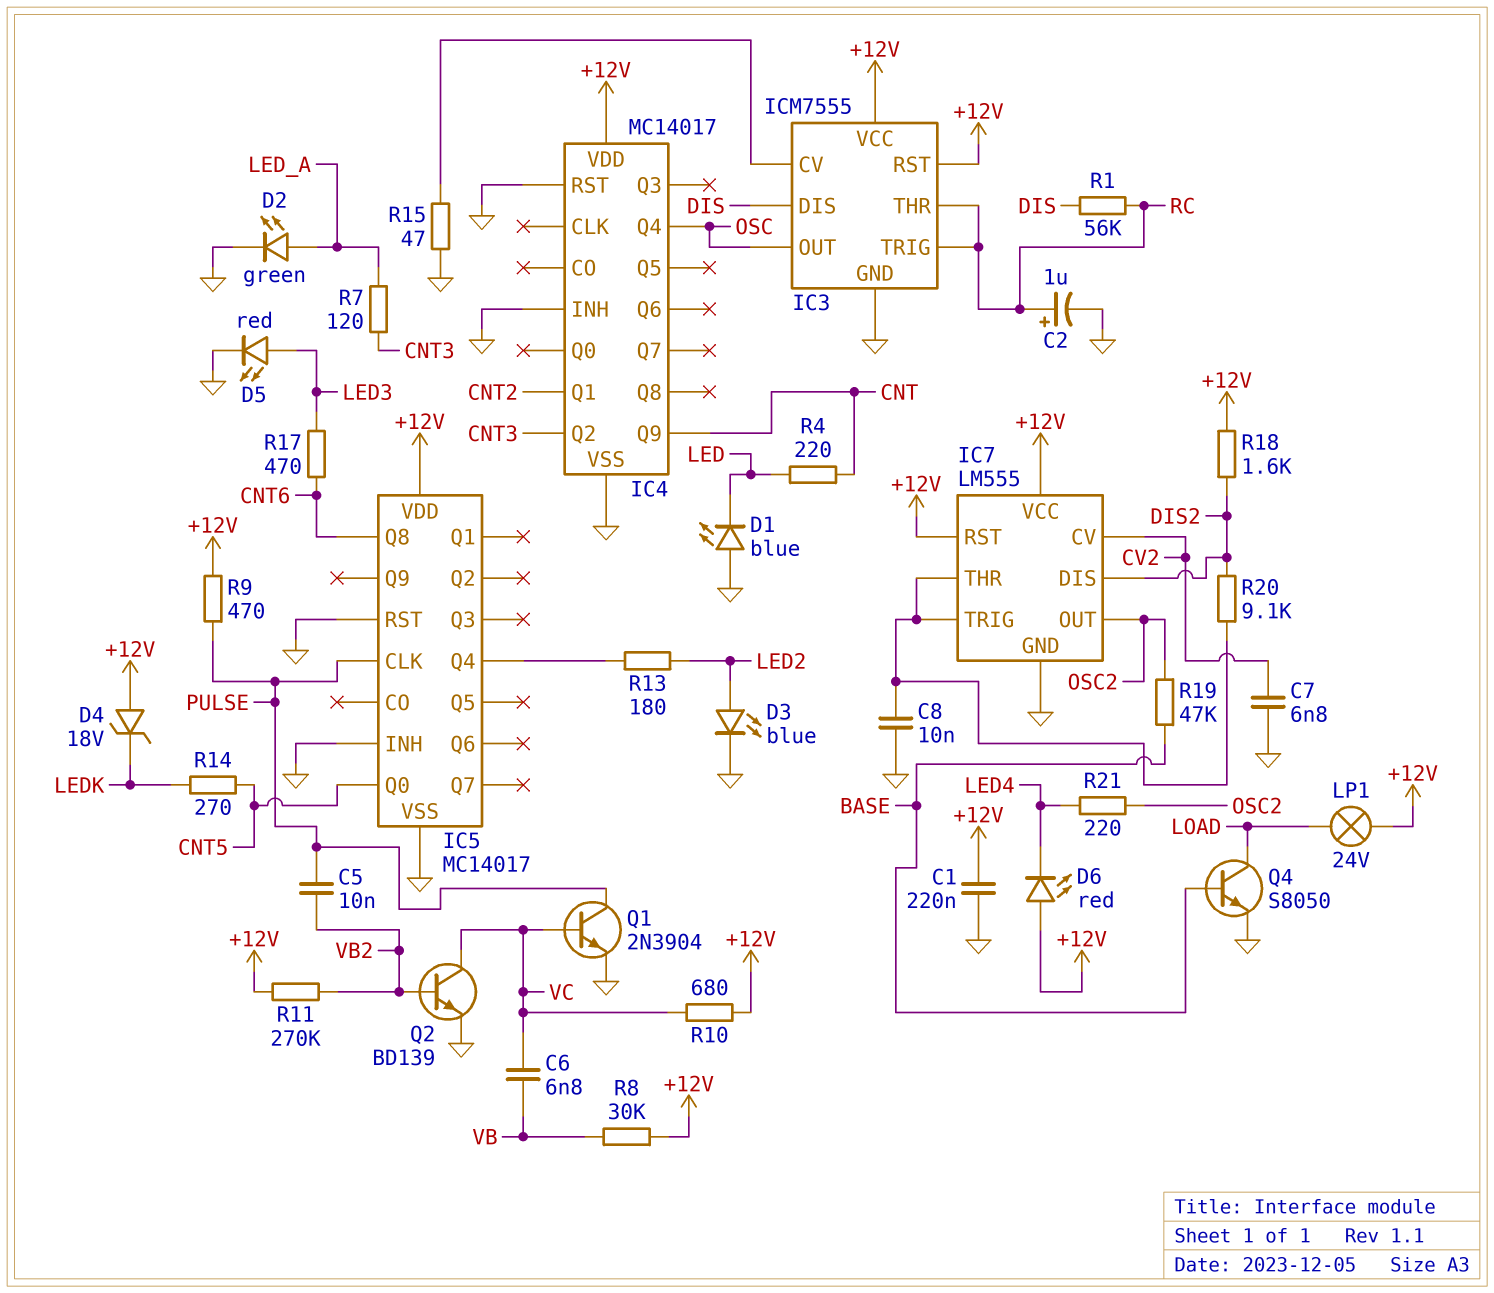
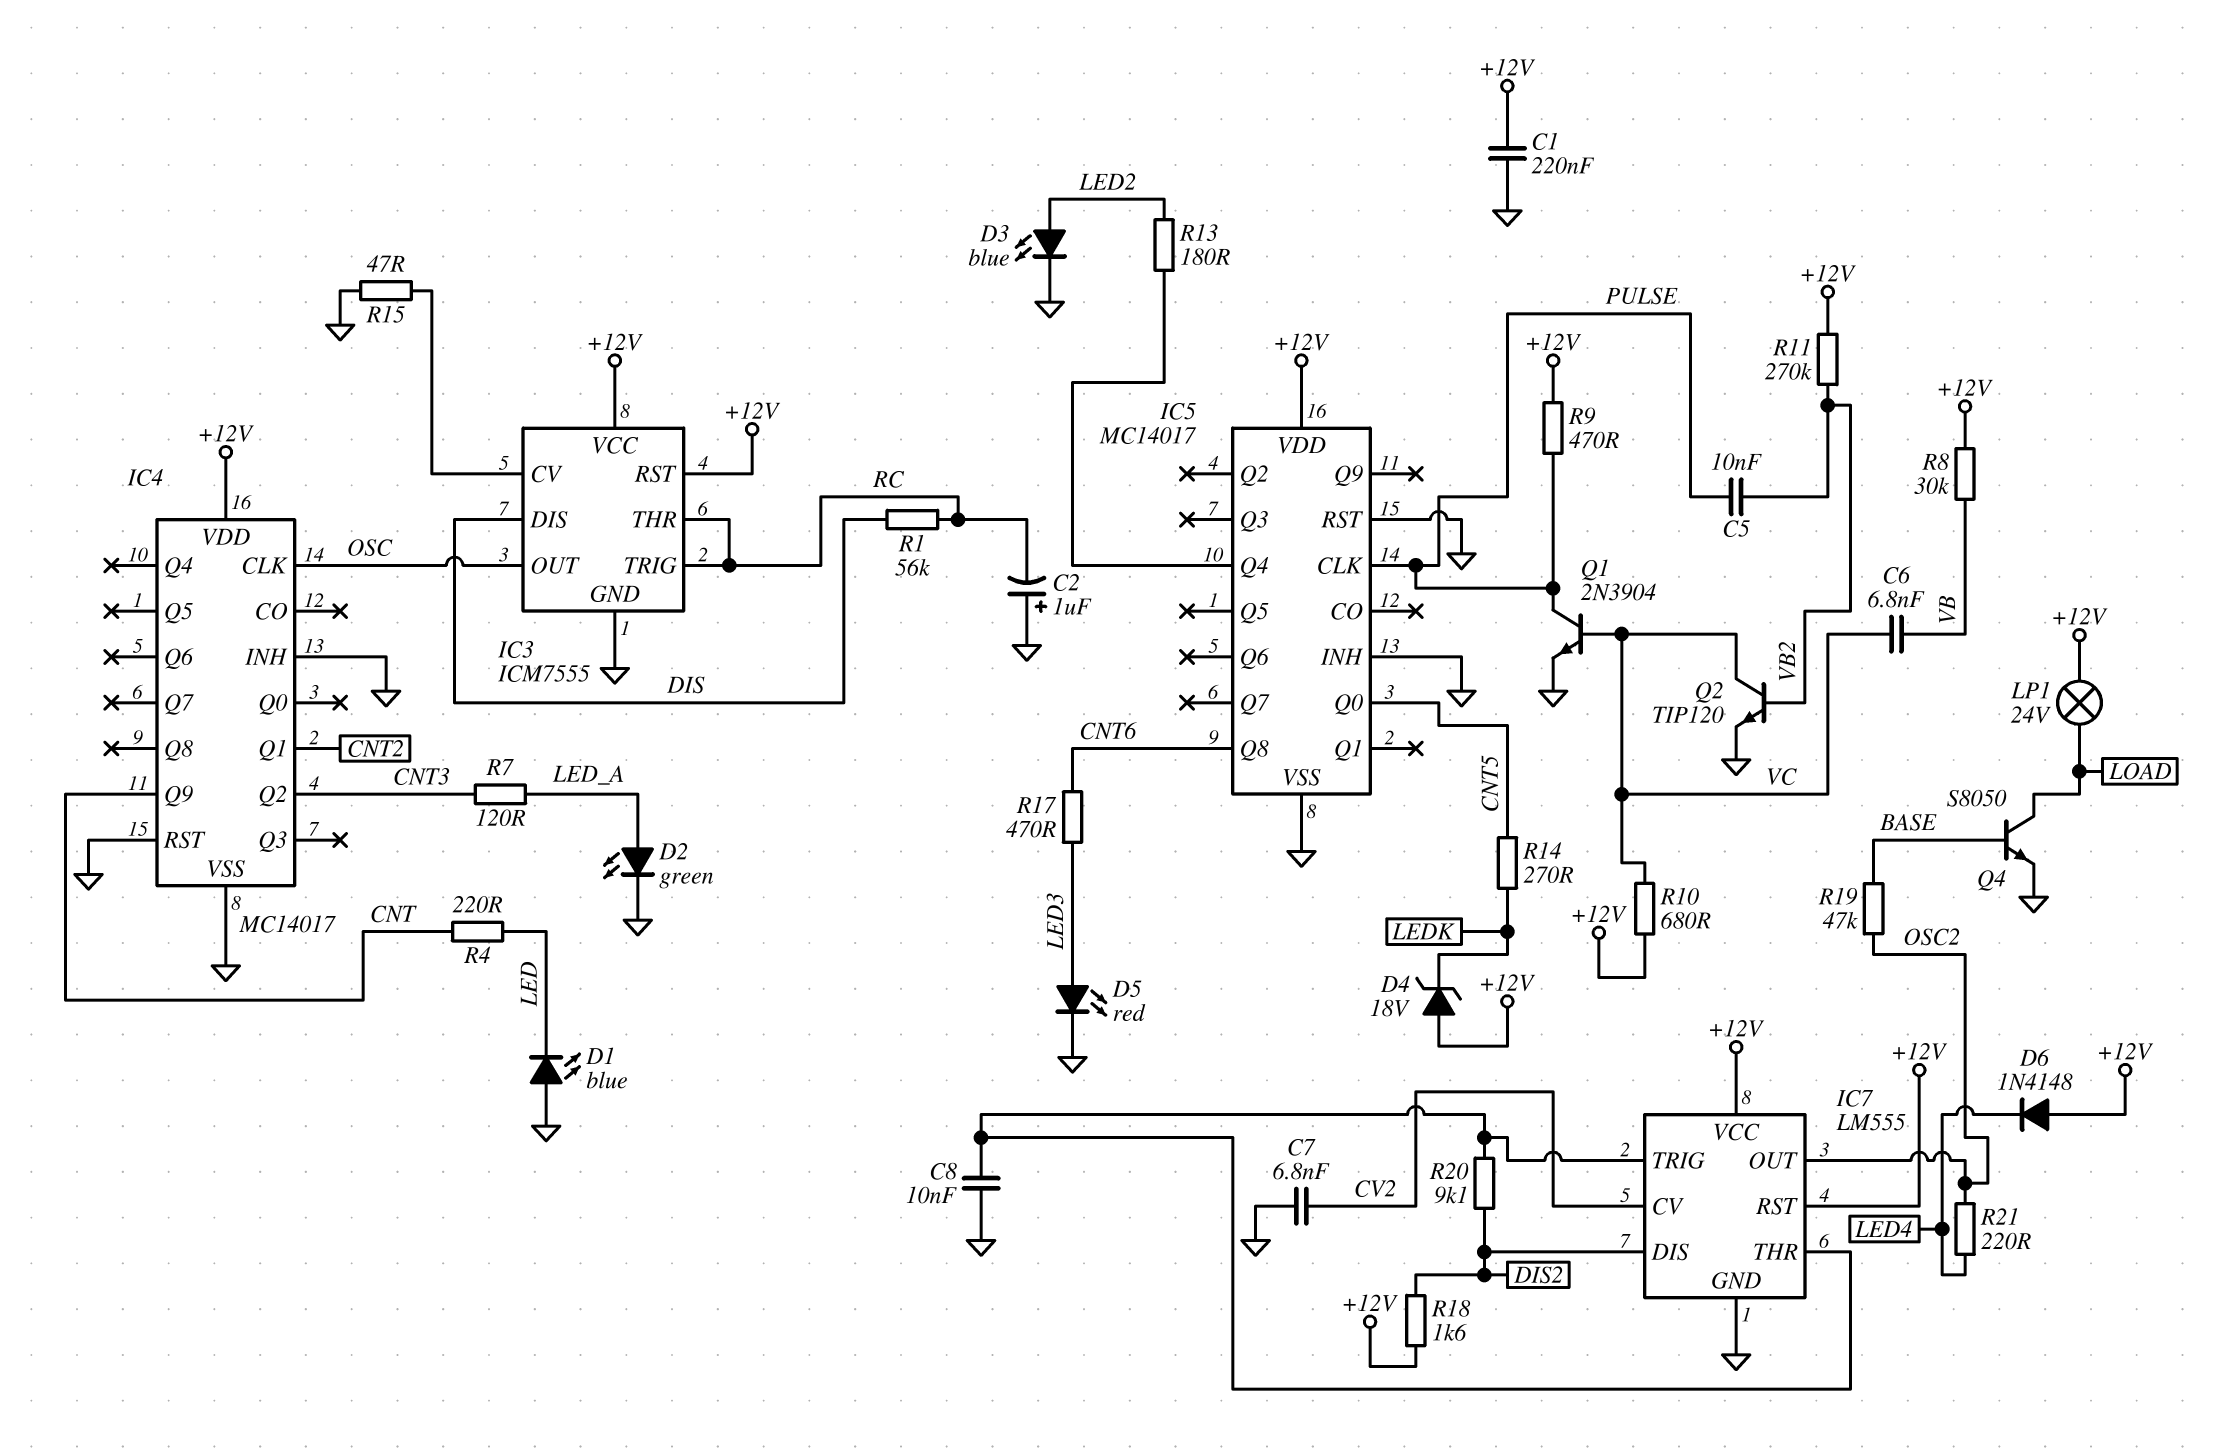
C2: 1uF (plus RC, minus GND) -> 1uF (plus GND, minus RC)
D6: LED red (A +12V, K LED4) -> diode 1N4148 (A +12V, K LED4)
IC4 pin CLK: none -> OSC
IC4 pin Q4: OSC -> none
Q2: NPN BD139 (B VB2, C VC, E GND) -> NPN TIP120 (B VB2, C VC, E GND)

